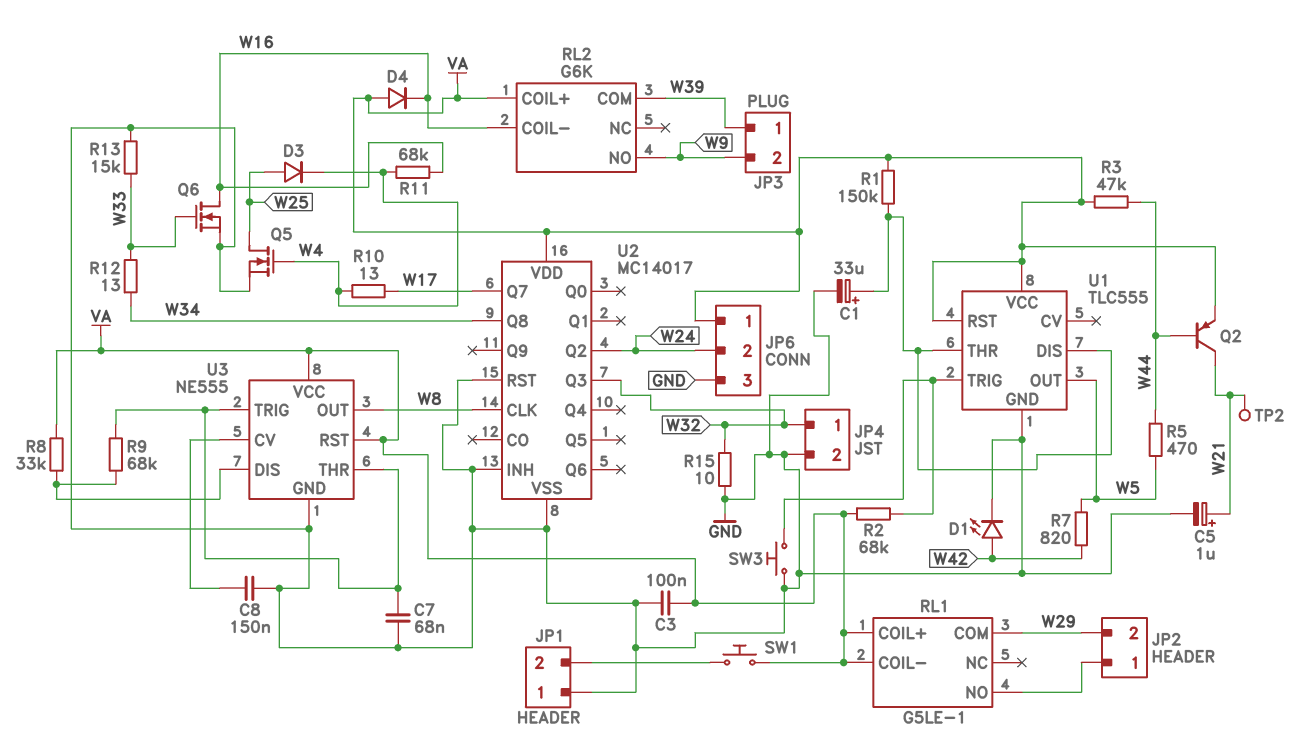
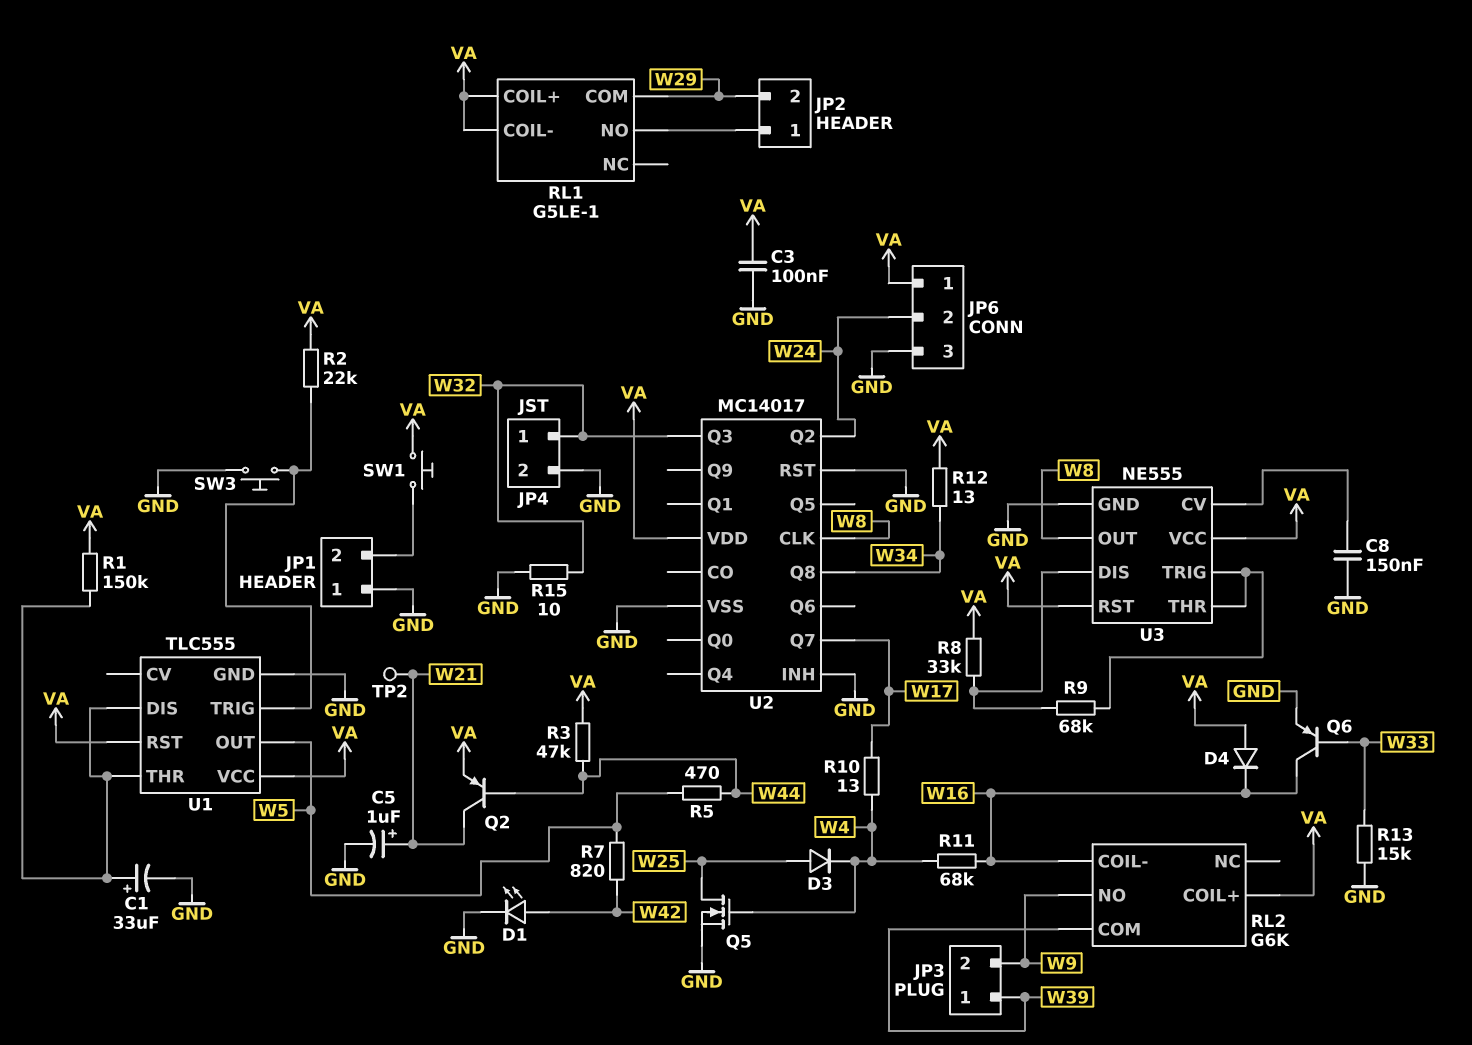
C7: 68nF (GND, U3/THR) -> none
Q6: NMOS (G W33, D W16, S GND) -> PNP (B W33, C W16, E GND)
R2: 68k (U1/TRIG, VA) -> 22k (U1/TRIG, VA)
R12: 13 (W33, W34) -> 13 (VA, W34)

